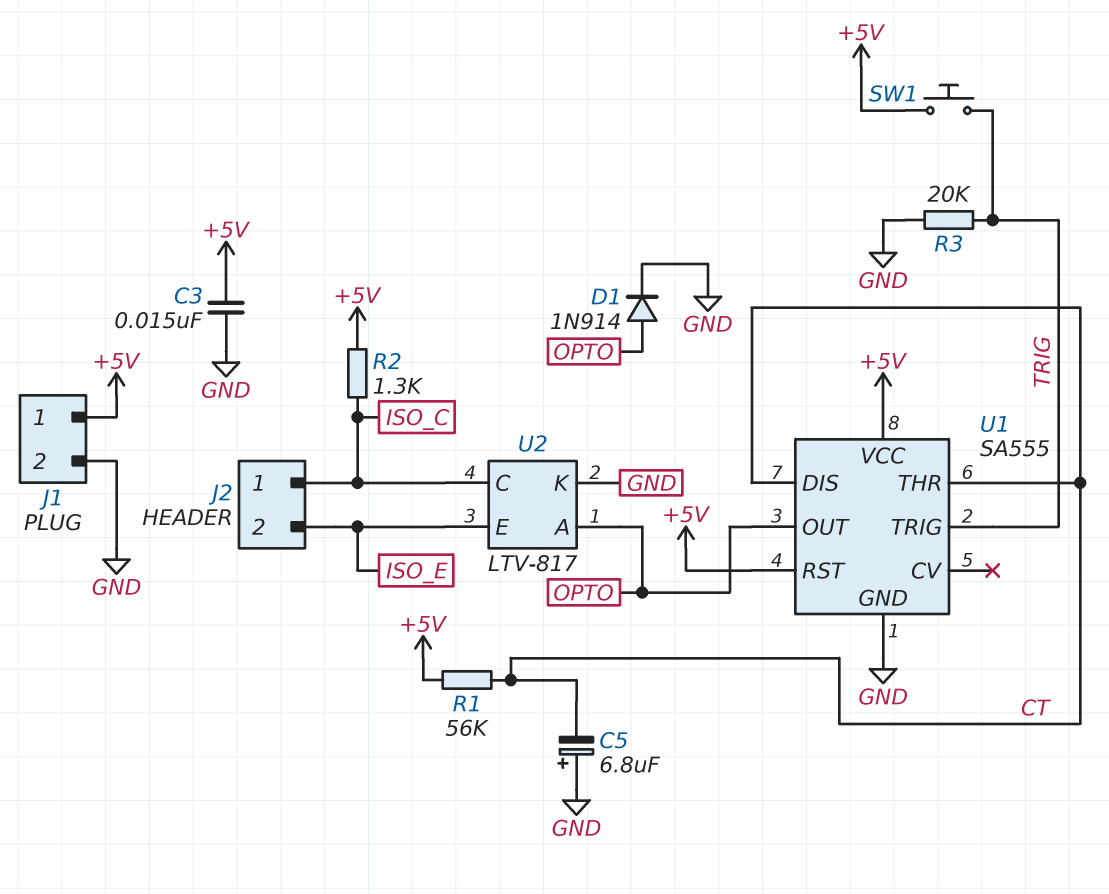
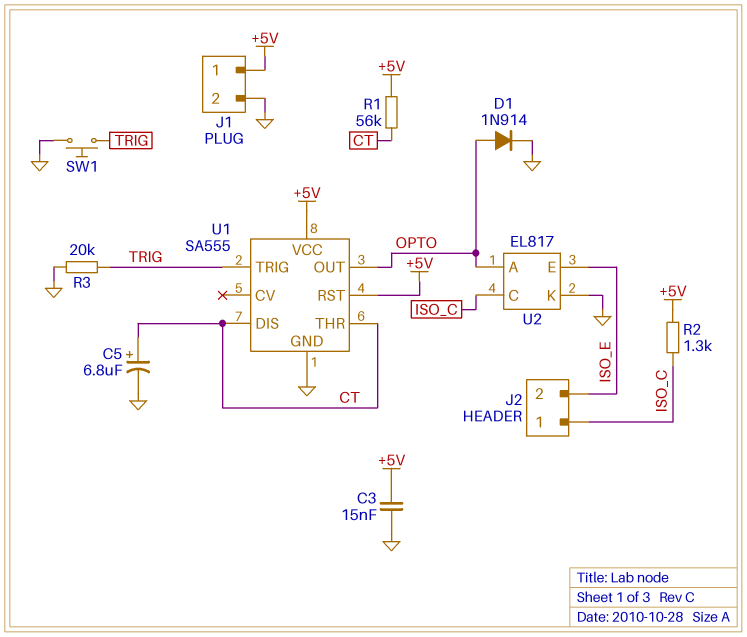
C5: 6.8uF (plus GND, minus CT) -> 6.8uF (plus CT, minus GND)
SW1: button (+5V, TRIG) -> button (GND, TRIG)
U2: LTV-817 -> EL817

